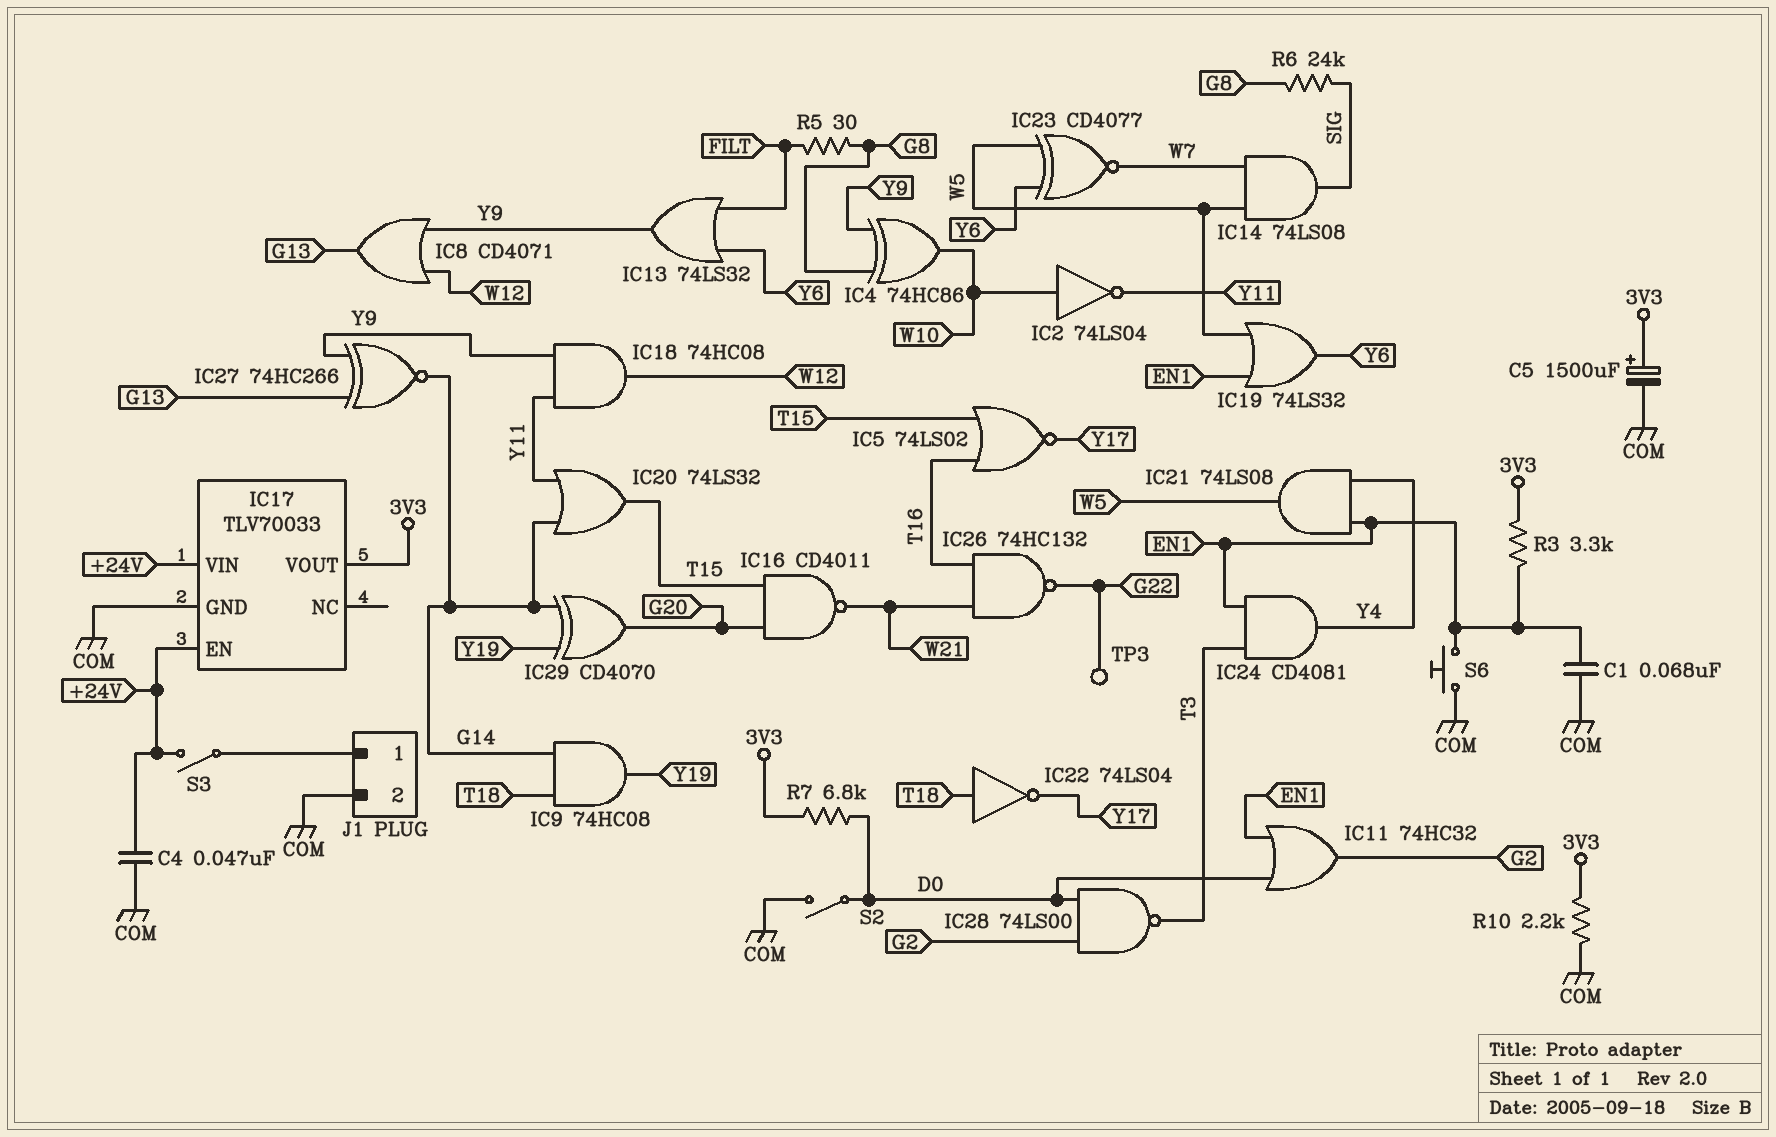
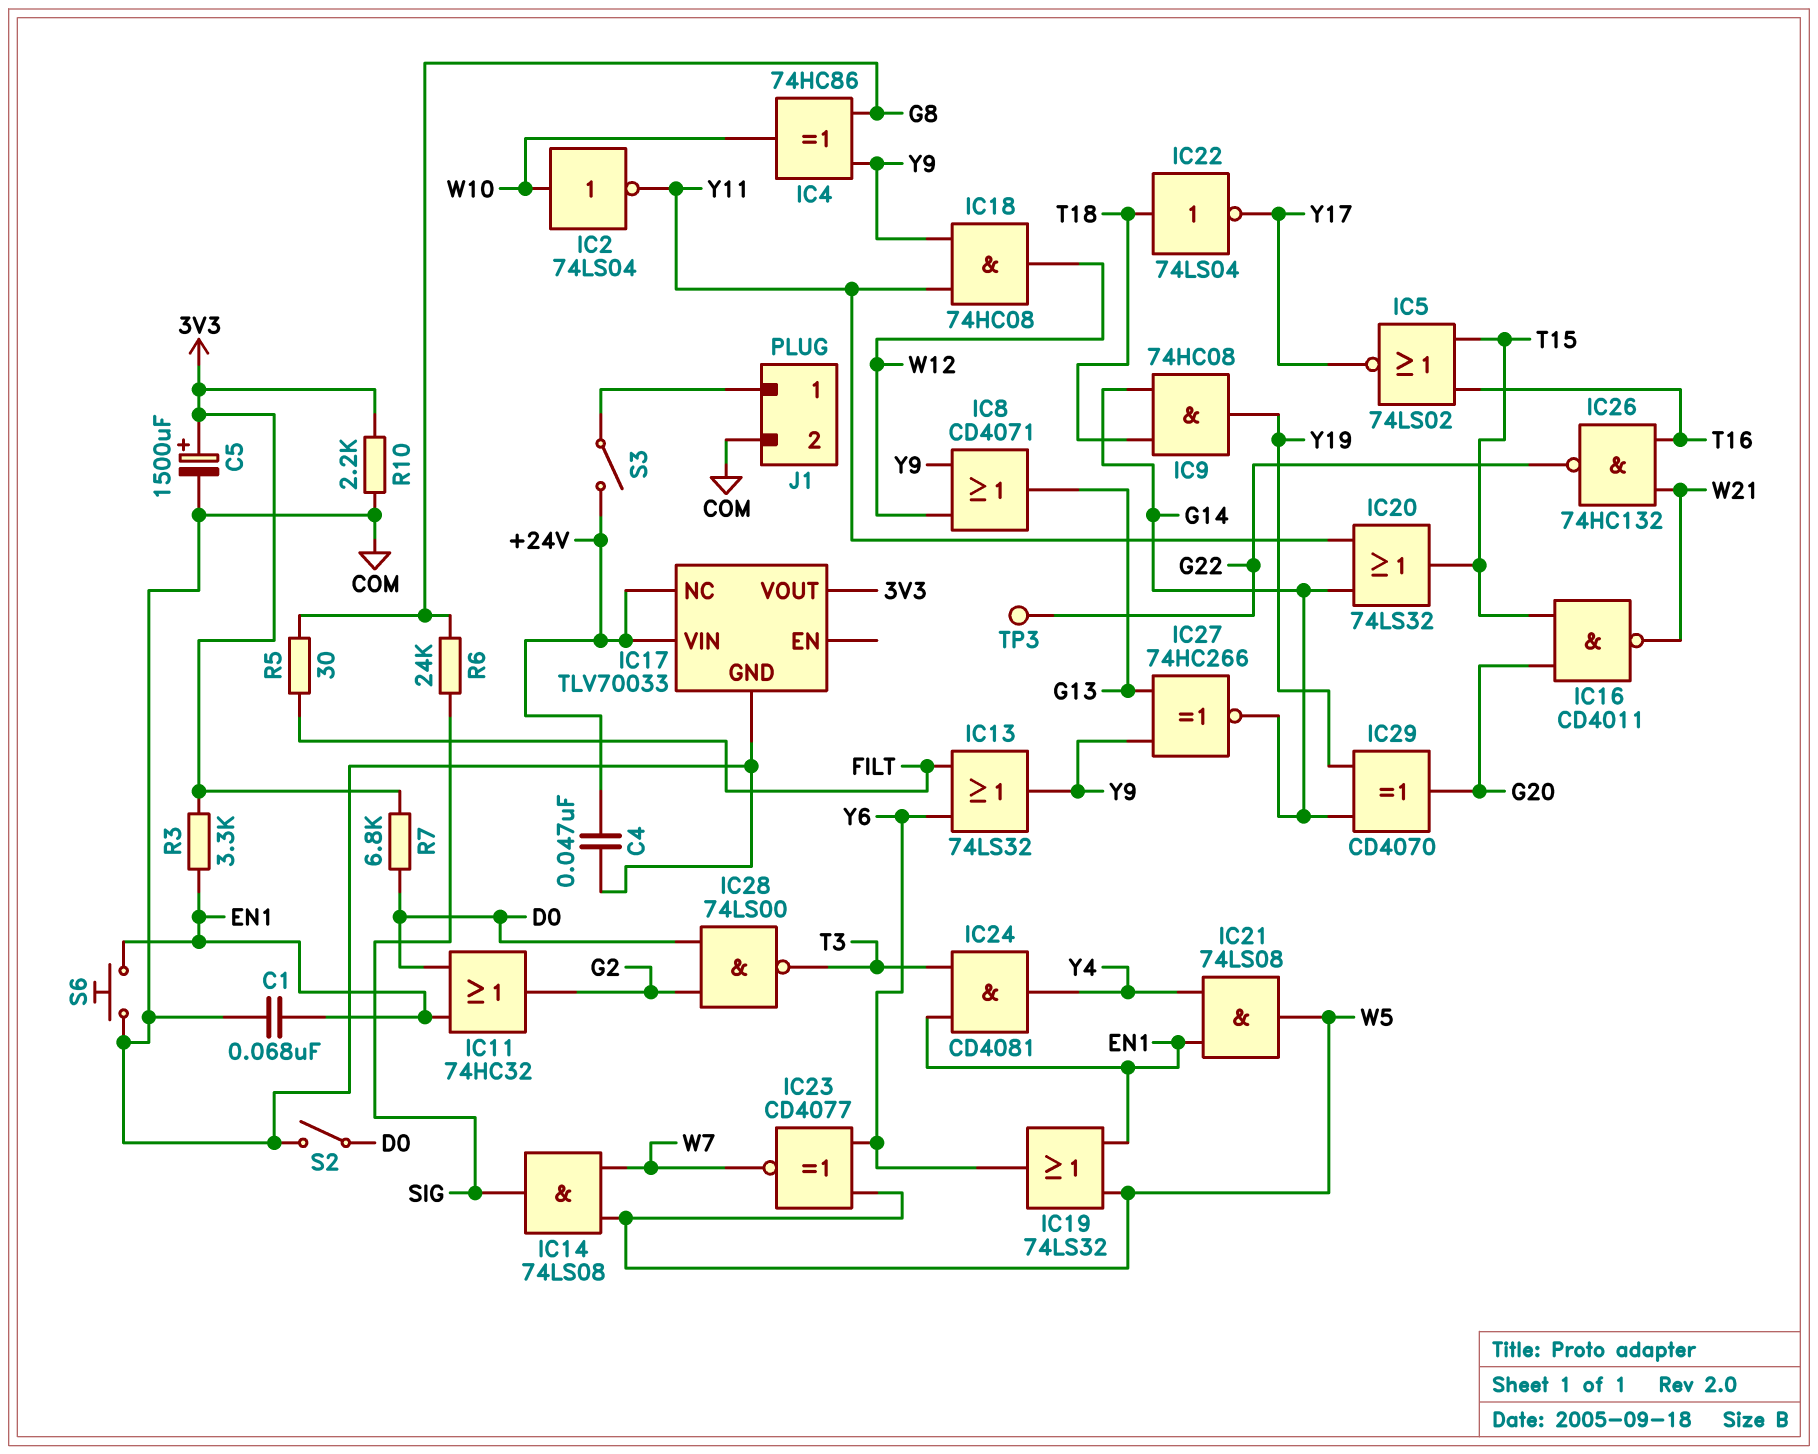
IC17 pin EN: +24V -> none
IC17 pin NC: none -> +24V

